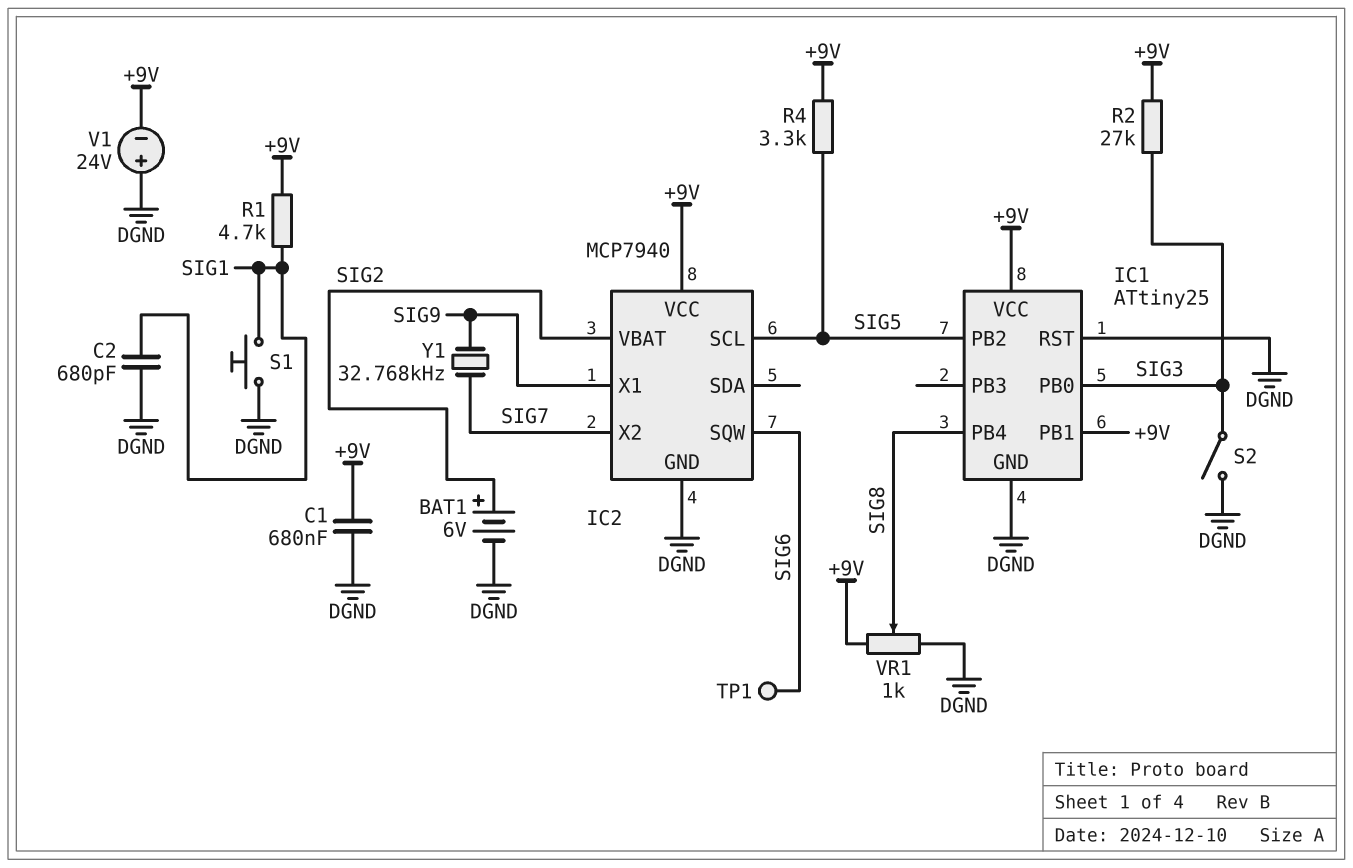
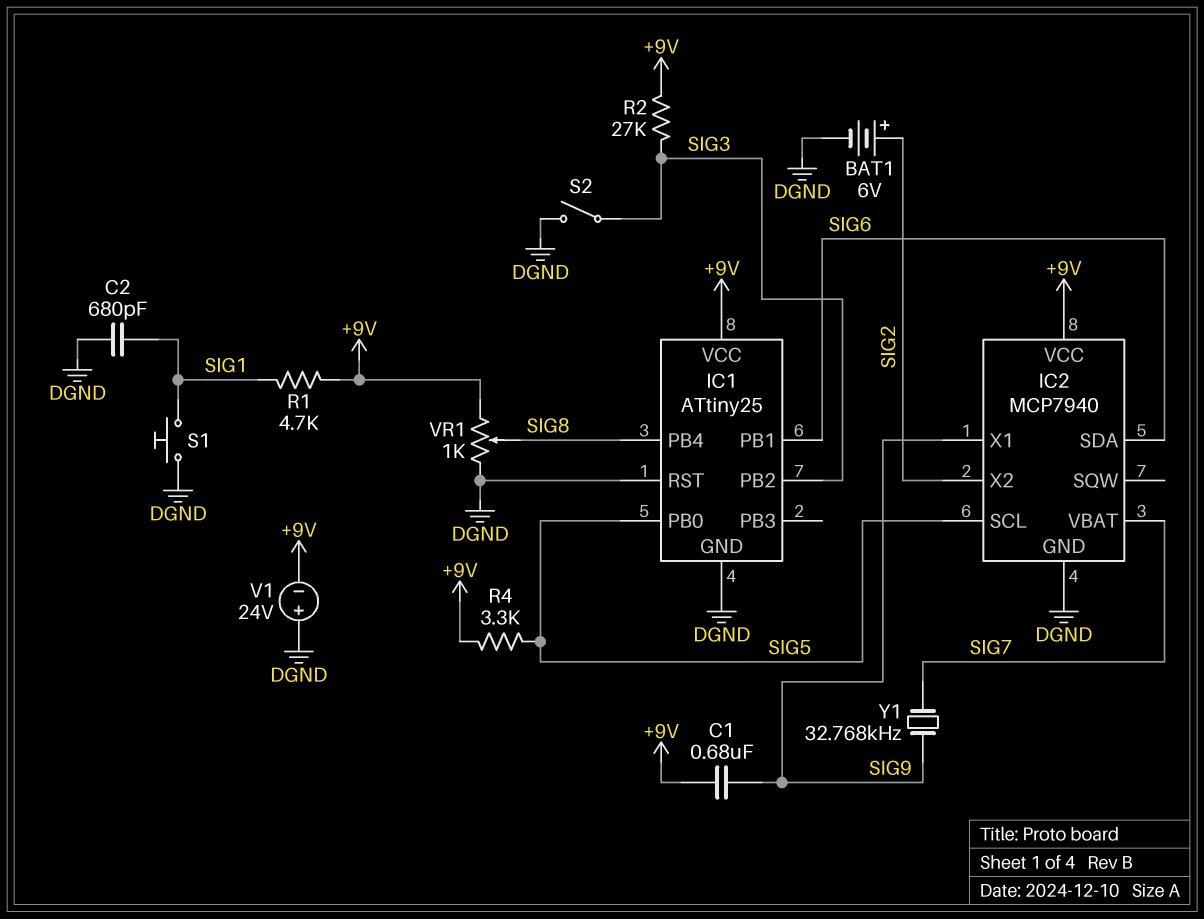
C1: 680nF (+9V, DGND) -> 680nF (+9V, SIG9)
IC1 pin PB0: SIG3 -> SIG5
IC1 pin PB1: +9V -> SIG6
IC1 pin PB2: SIG5 -> SIG3
IC2 pin SDA: none -> SIG6
IC2 pin SQW: SIG6 -> none
IC2 pin VBAT: SIG2 -> SIG7
IC2 pin X2: SIG7 -> SIG2
TP1: test point (SIG6) -> none

